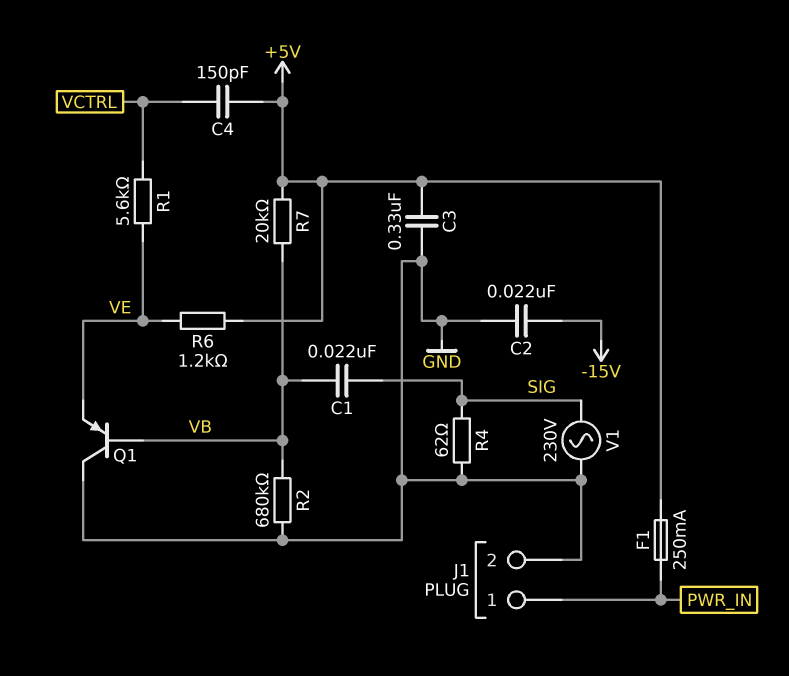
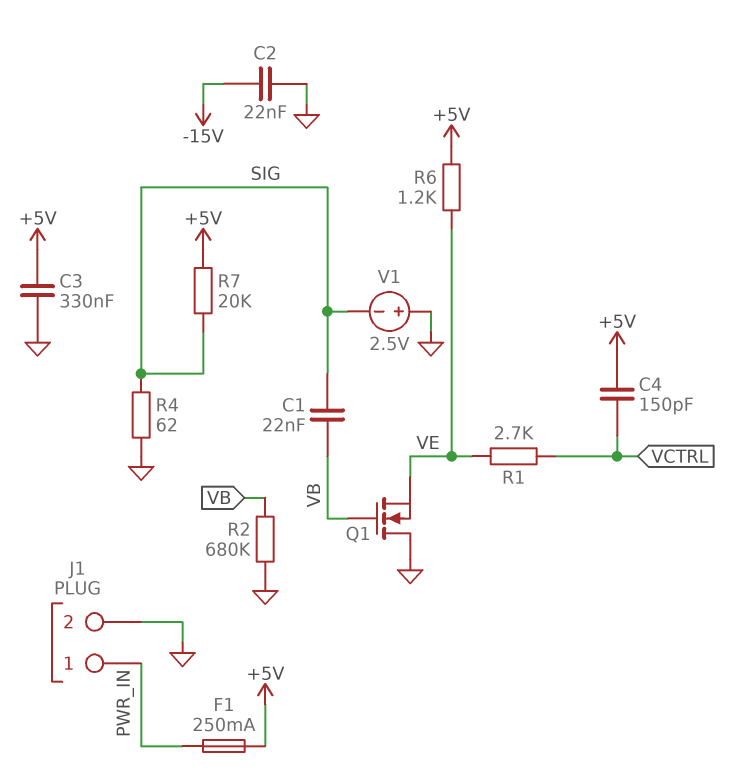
Q1: PNP (B VB, C GND, E VE) -> NMOS (G VB, D GND, S VE)
R1: 5.6k (VCTRL, VE) -> 2.7k (VCTRL, VE)
R7: 20k (+5V, VB) -> 20k (+5V, SIG)
V1: AC 230V (GND, SIG) -> 2.5V (plus GND, minus SIG)

